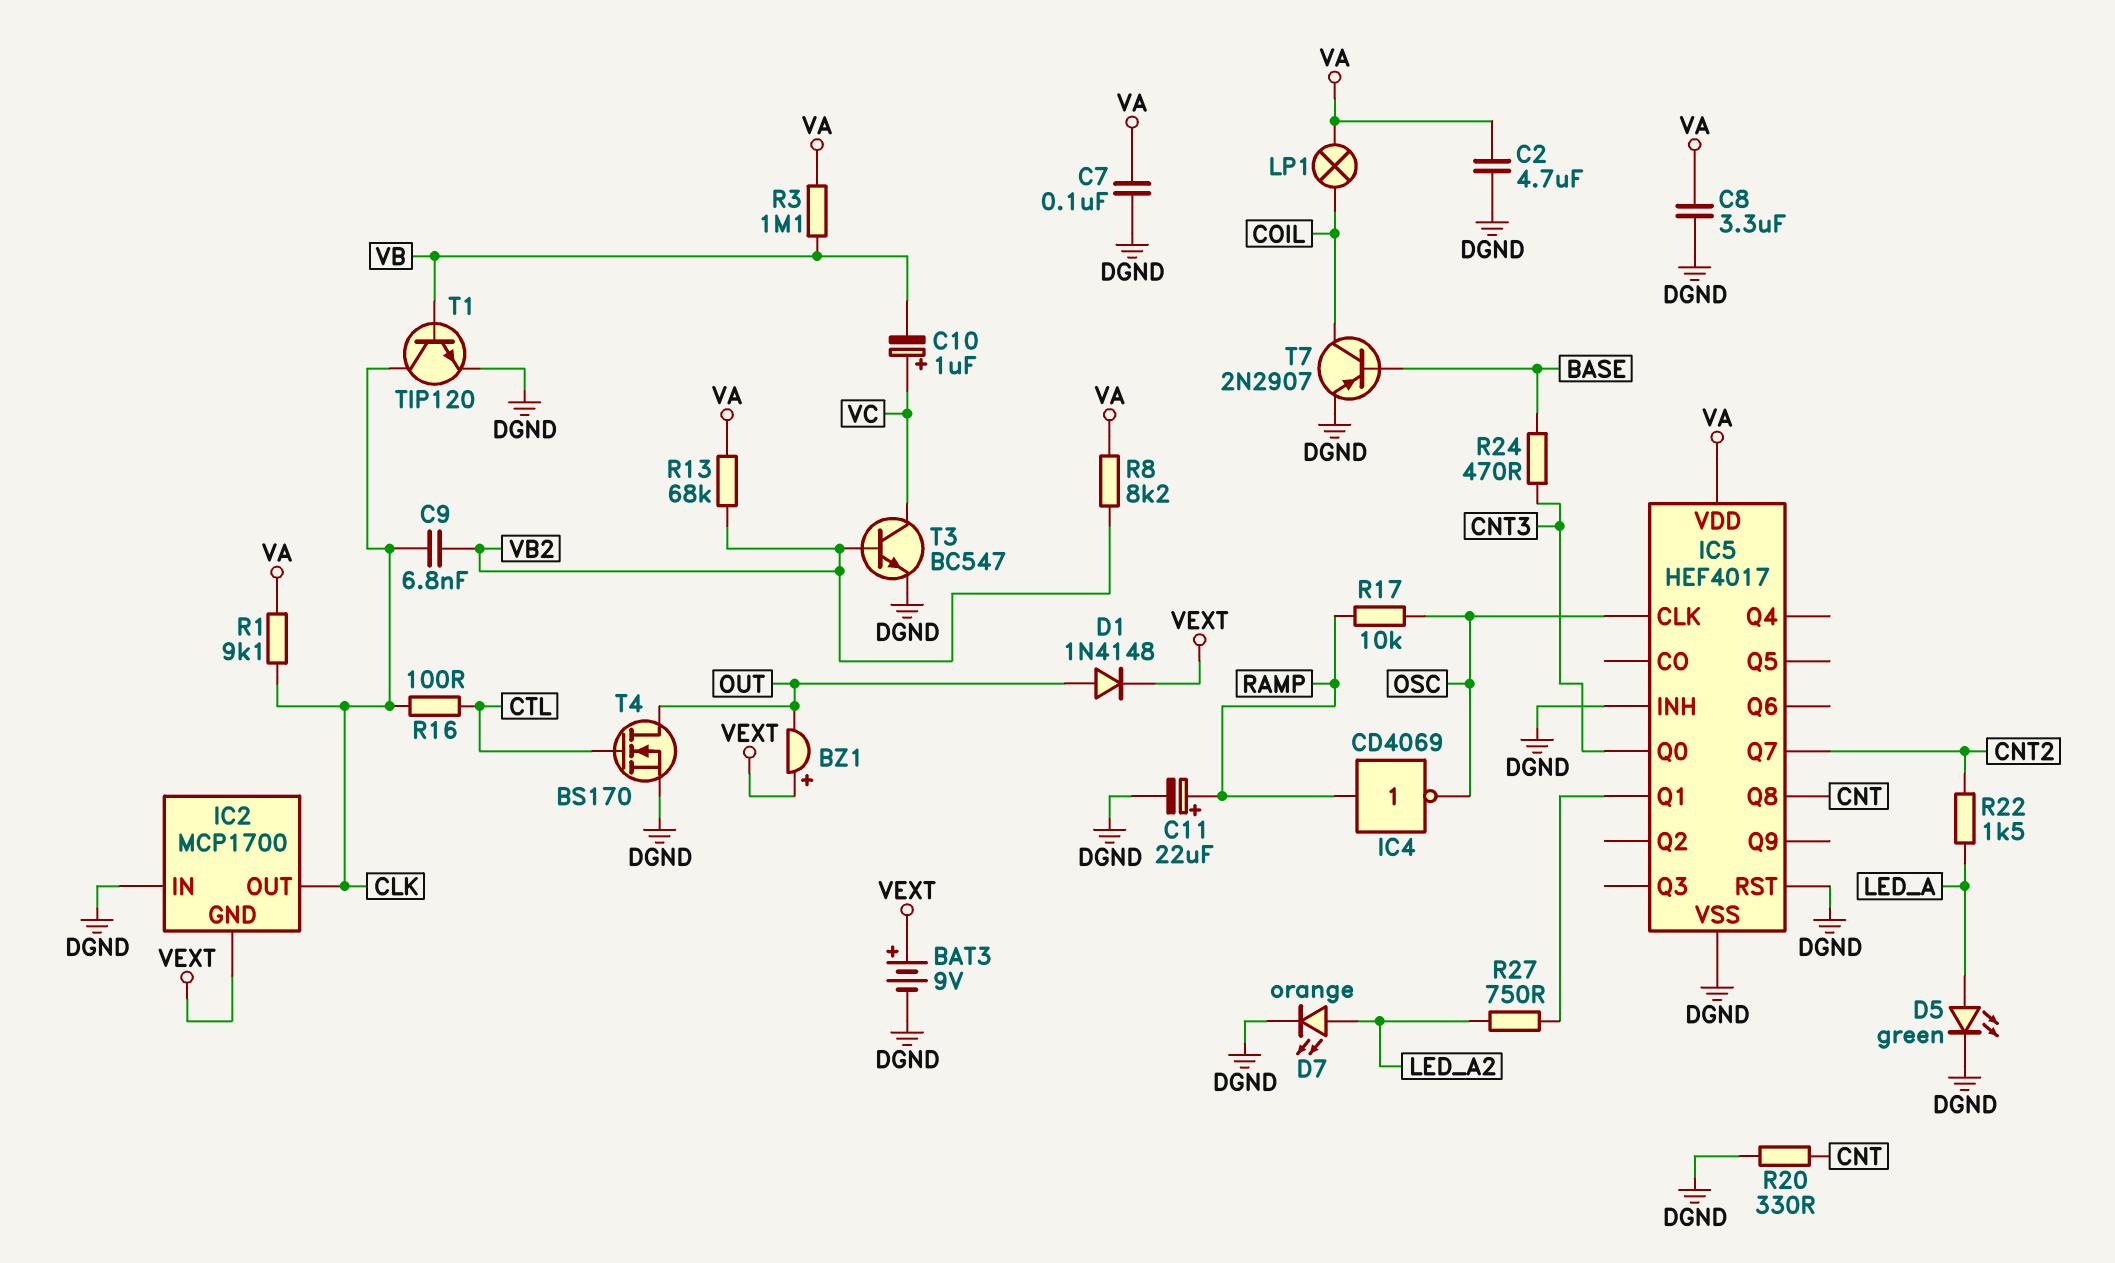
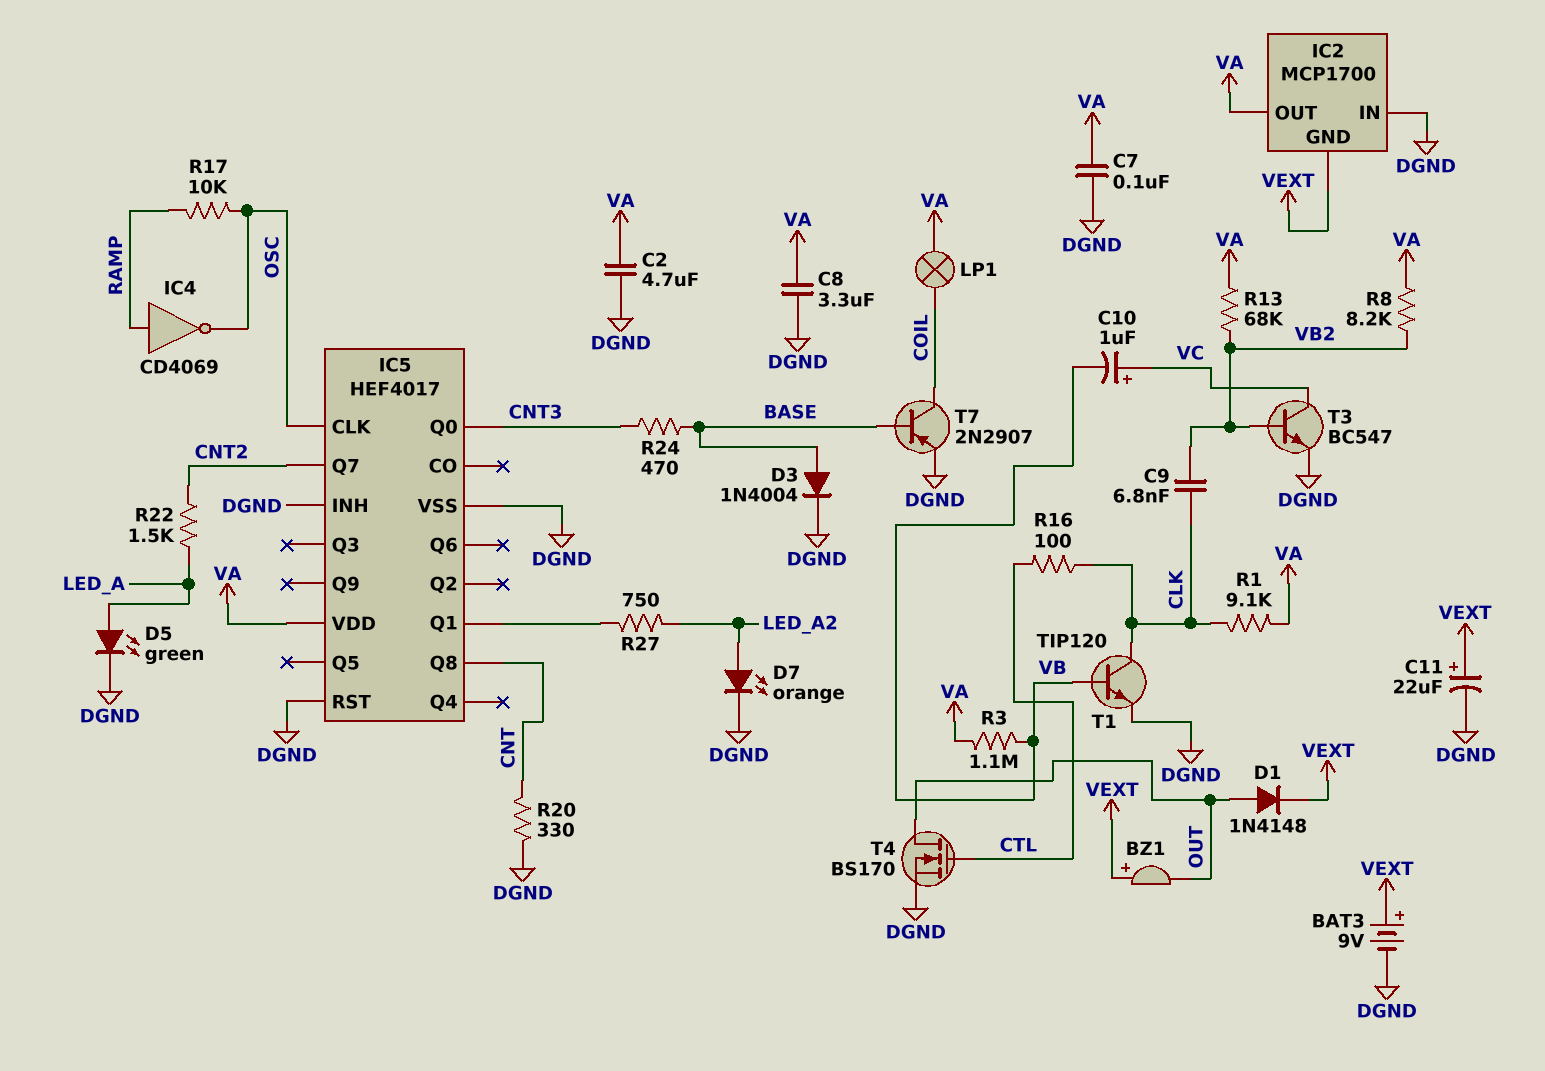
C11: 22uF (plus RAMP, minus DGND) -> 22uF (plus VEXT, minus DGND)
D3: none -> diode 1N4004 (A BASE, K DGND)
IC2 pin OUT: CLK -> VA

